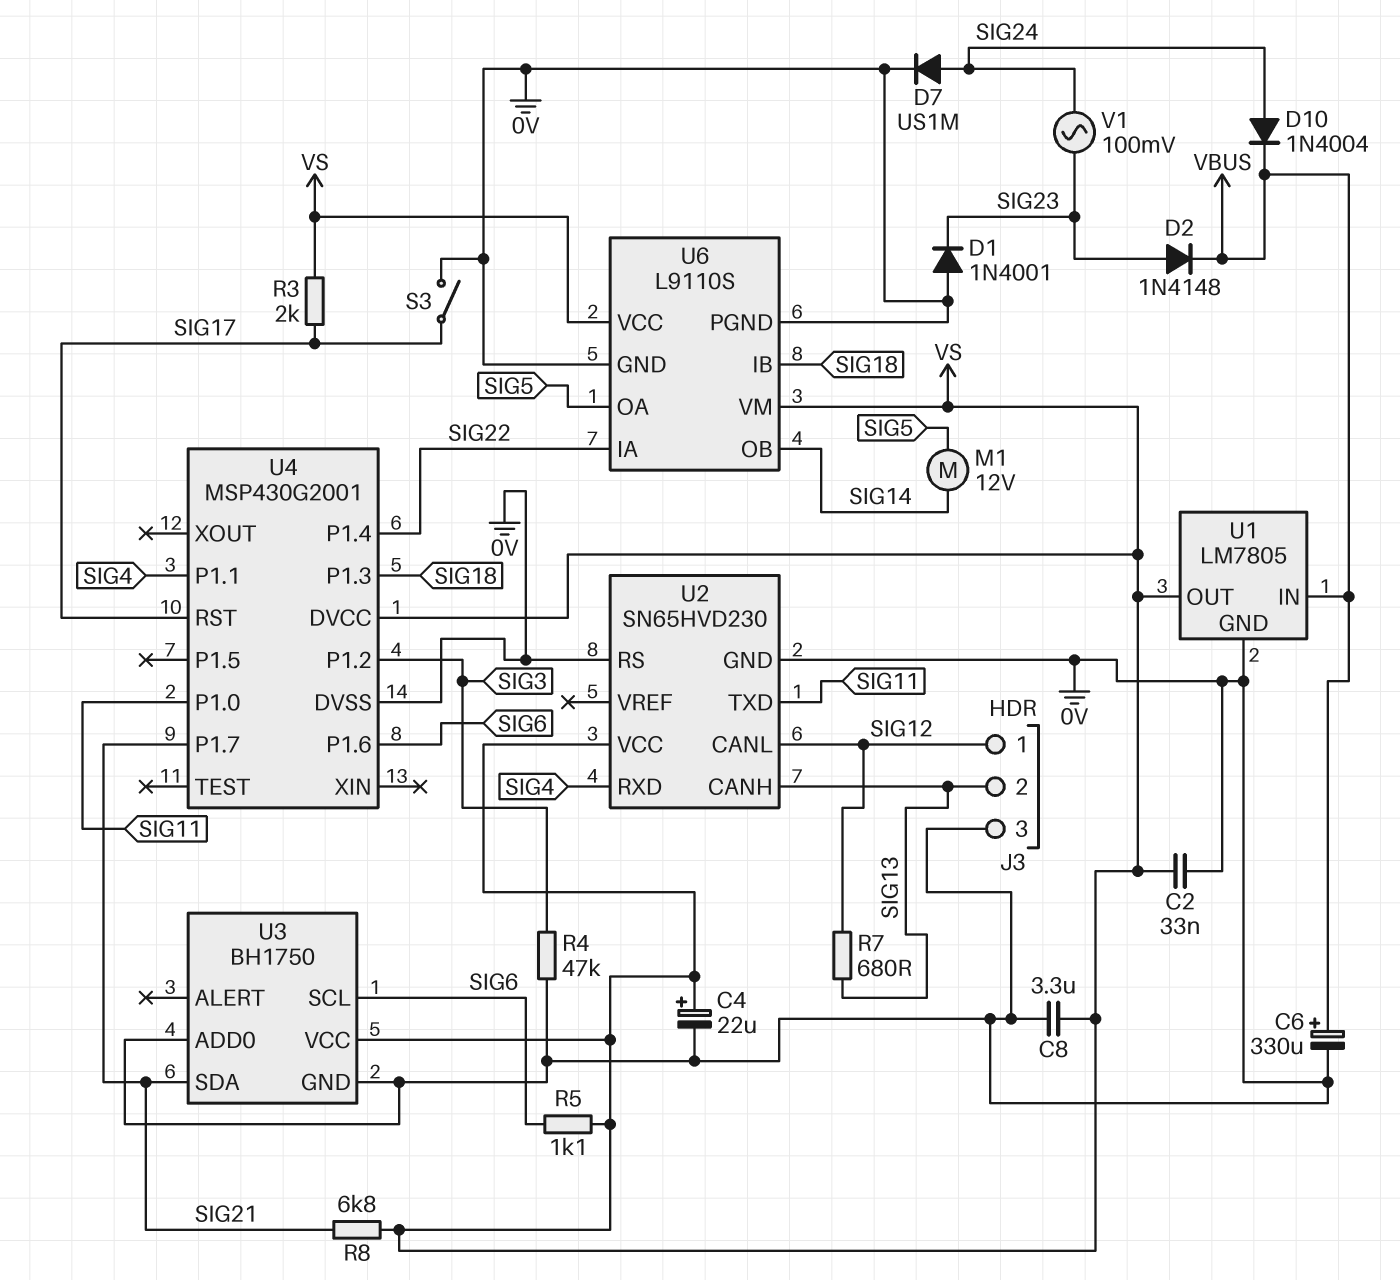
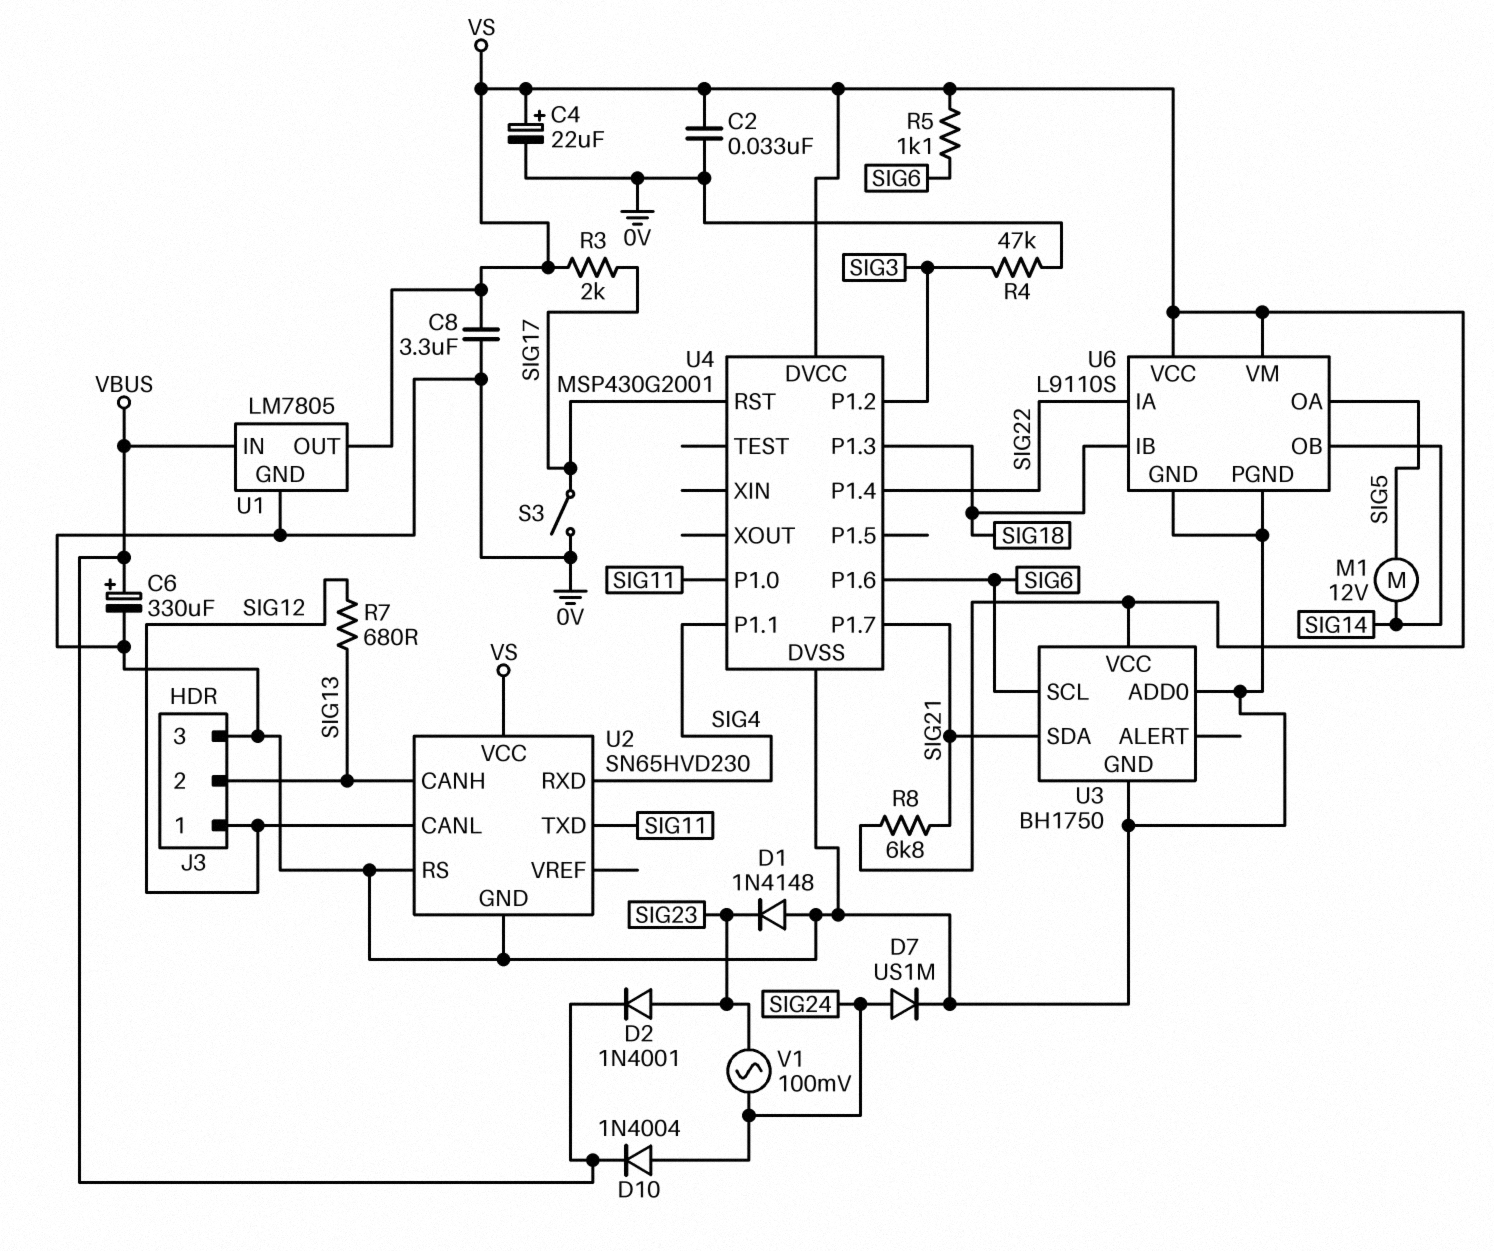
D1: diode 1N4001 (A 0V, K SIG23) -> diode 1N4148 (A 0V, K SIG23)
D2: diode 1N4148 (A SIG23, K VBUS) -> diode 1N4001 (A SIG23, K VBUS)

